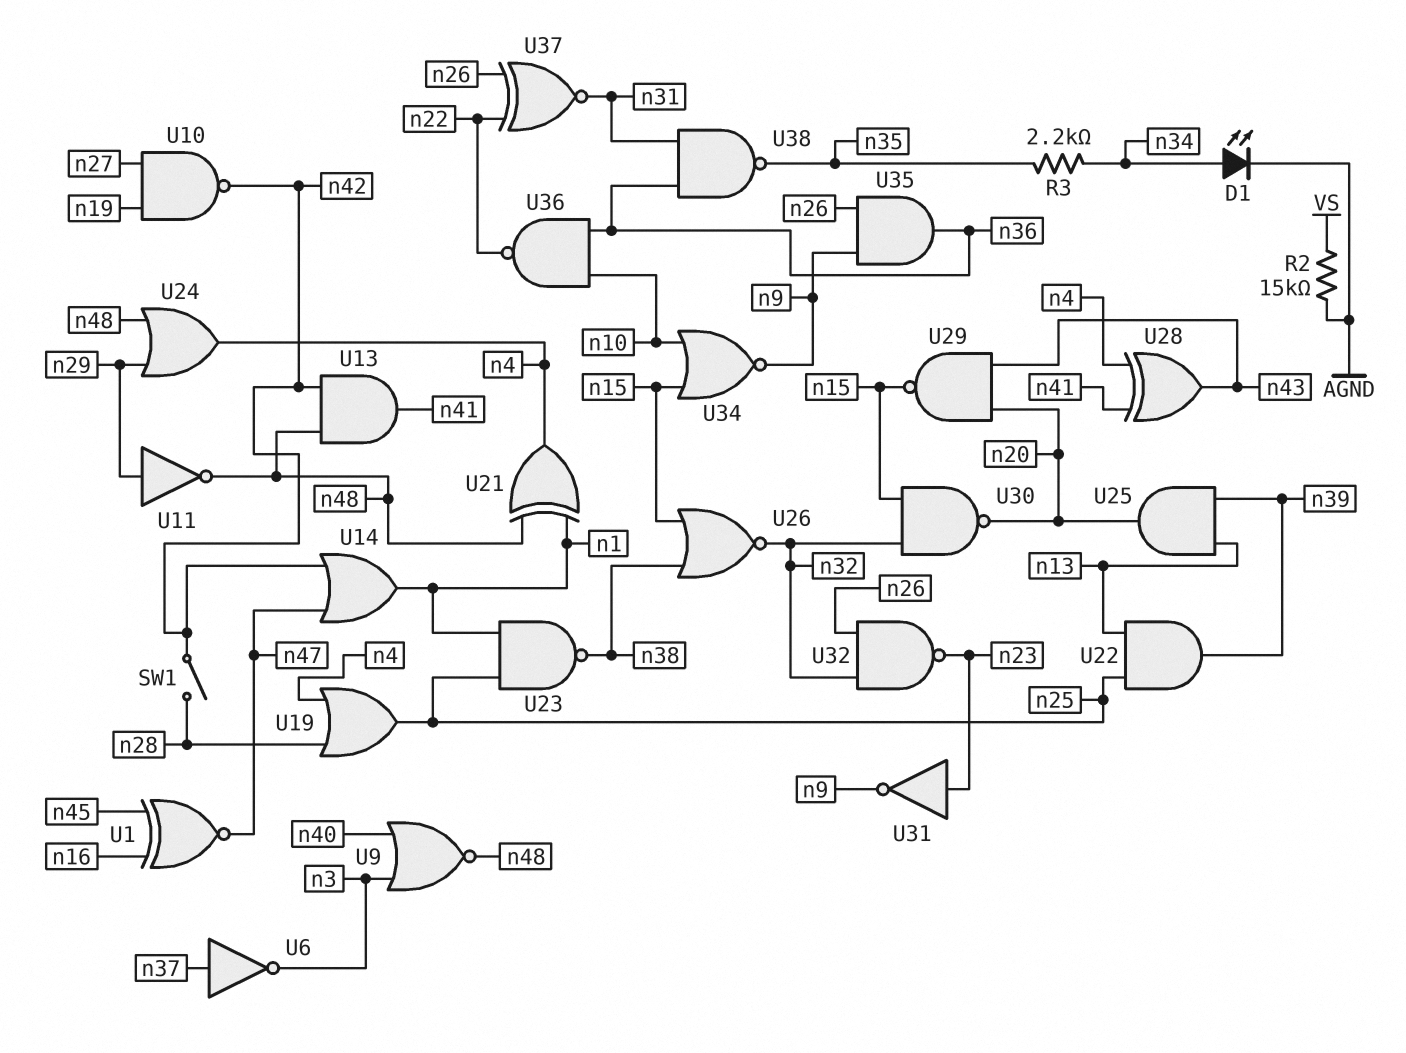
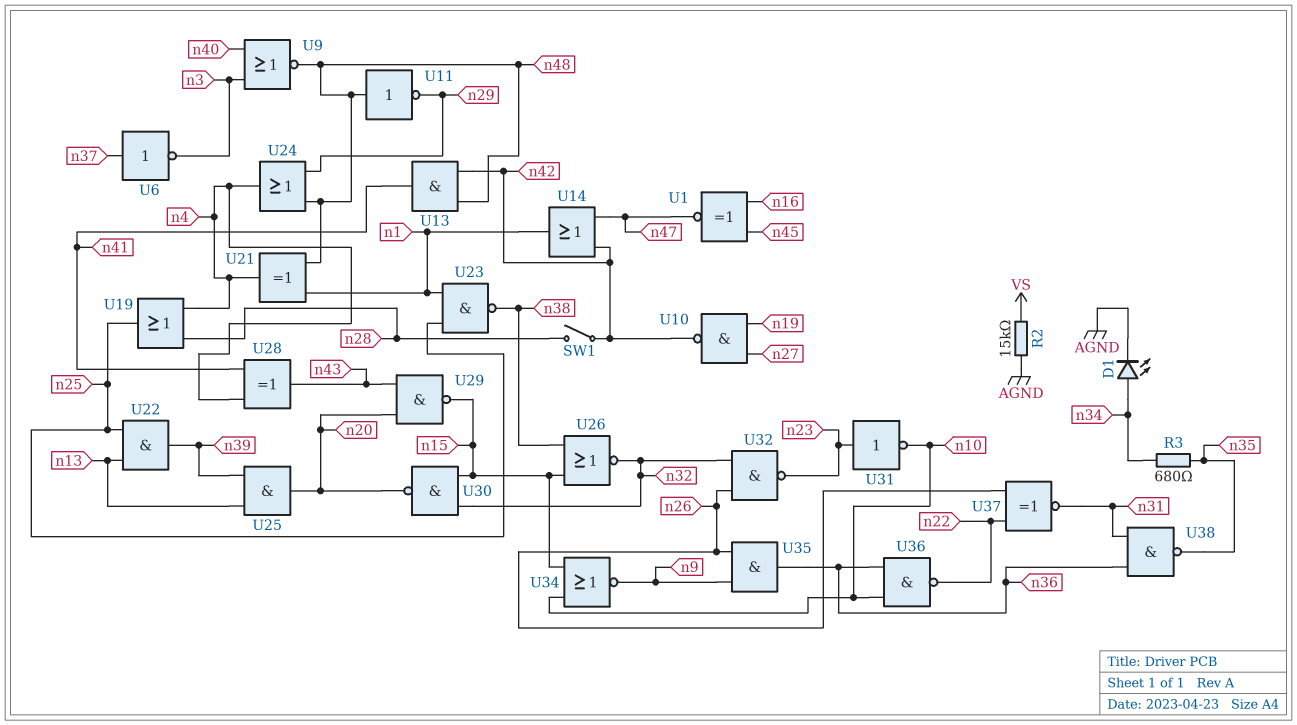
R3: 2.2k (n34, n35) -> 680 (n34, n35)
U11: NOT (in n29, out n48) -> NOT (in n48, out n29)
U31: NOT (in n23, out n9) -> NOT (in n23, out n10)

